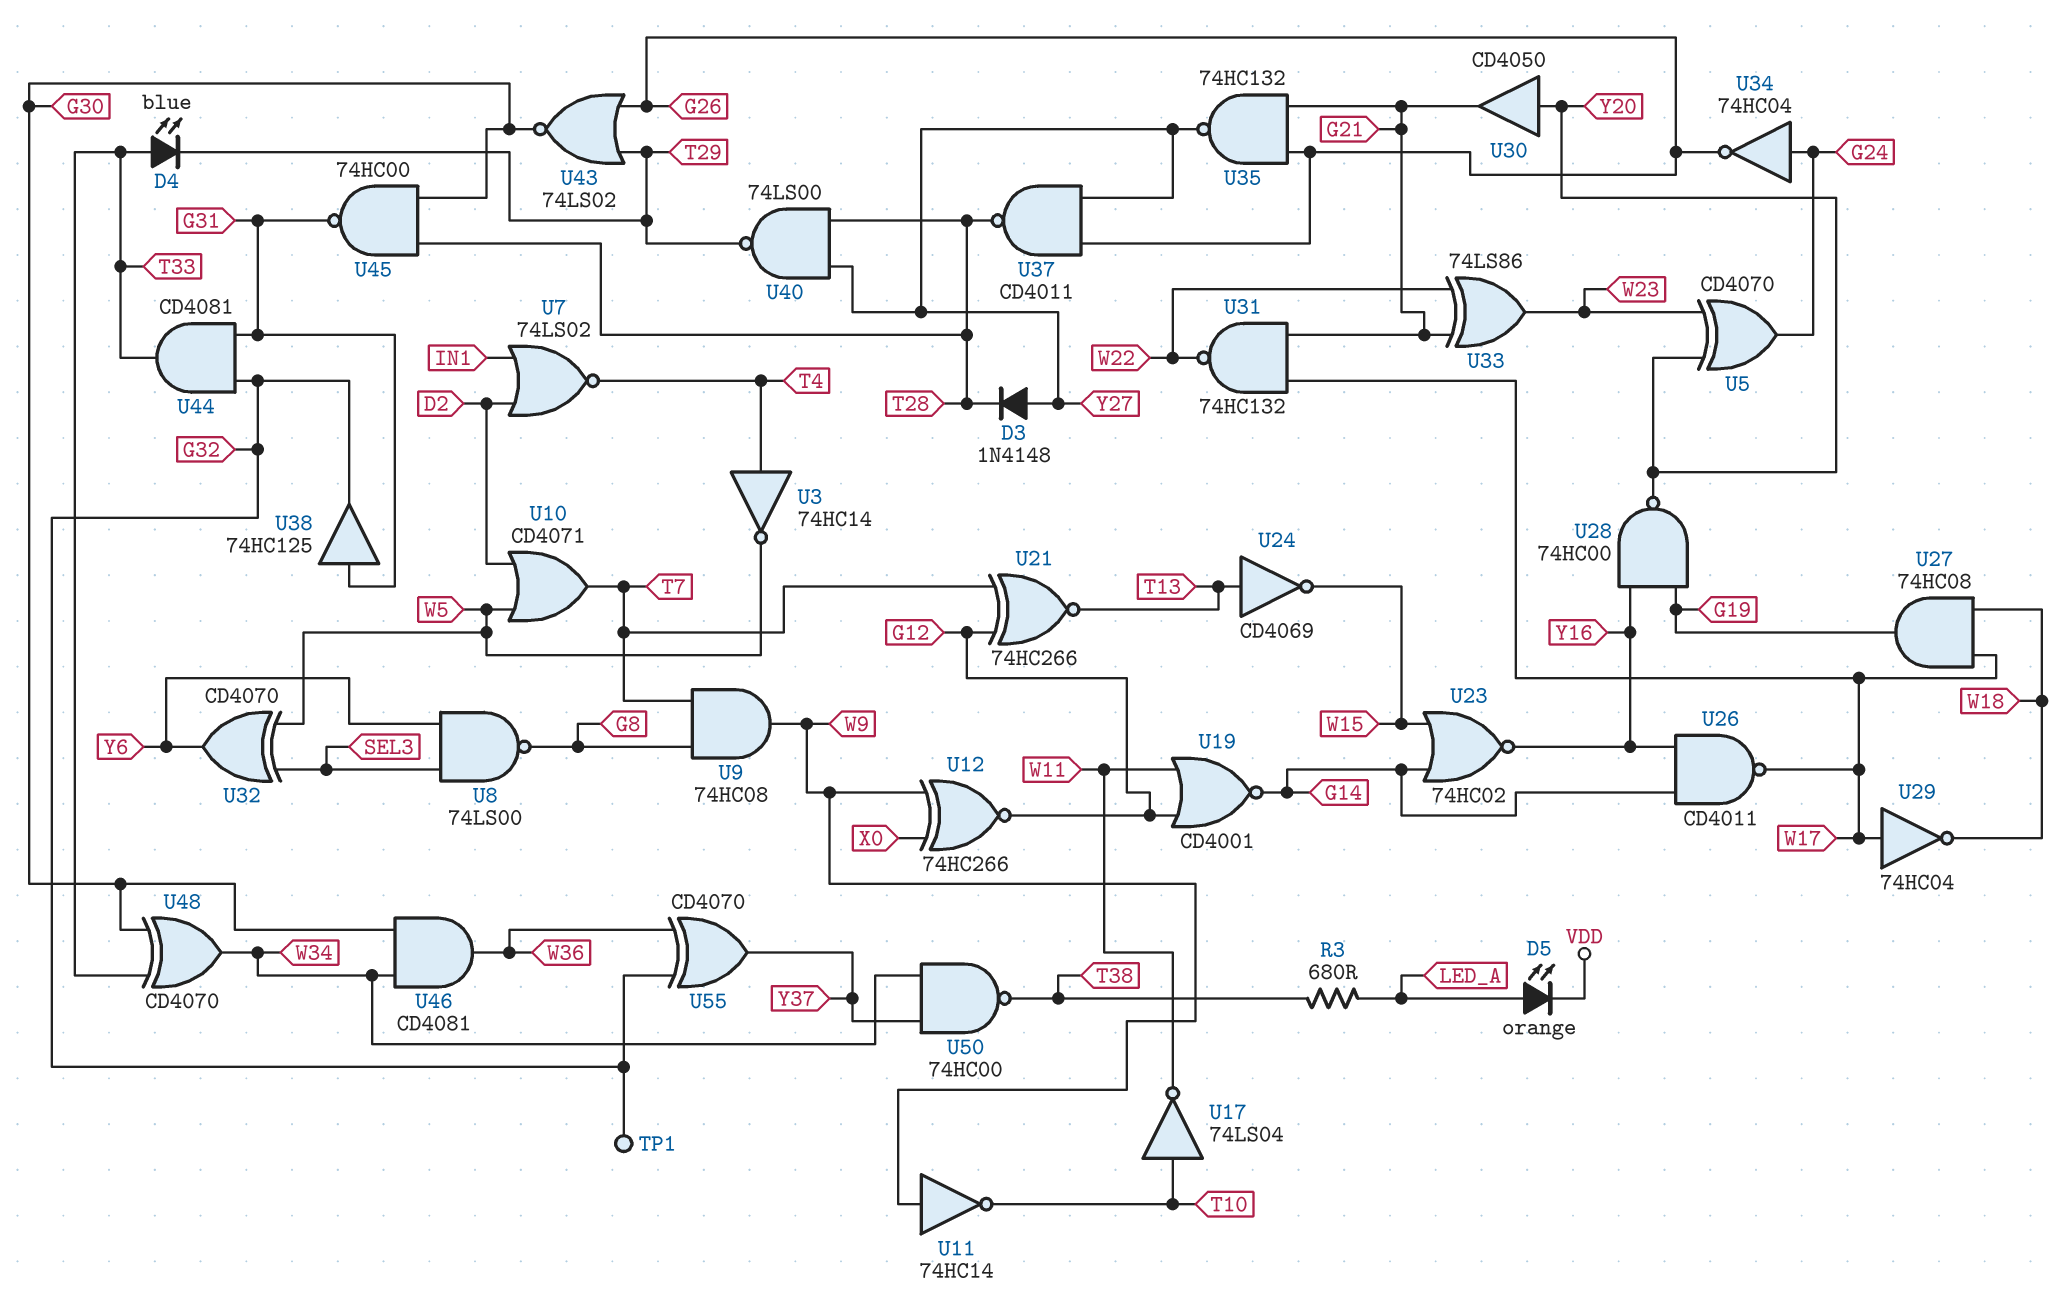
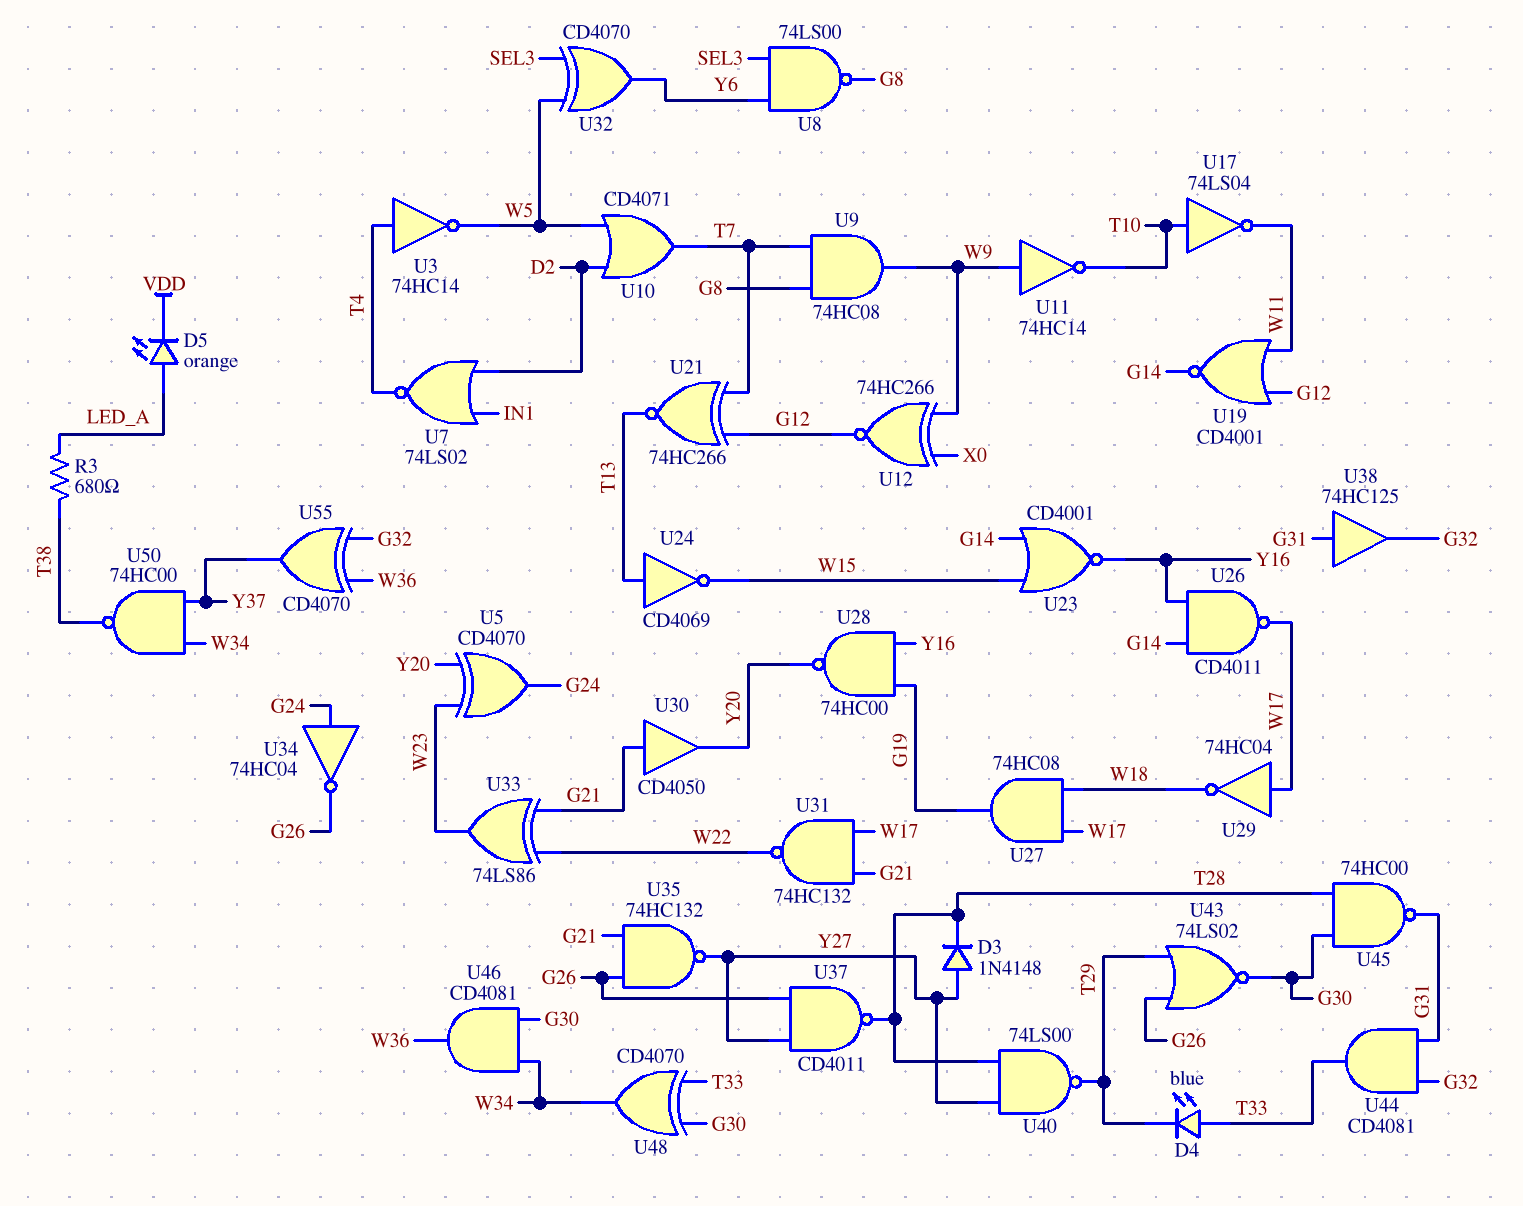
TP1: test point (G32) -> none
U23: NOR 74HC02 (in G14, in W15, out Y16) -> NOR CD4001 (in G14, in W15, out Y16)
U30: buffer CD4050 (in Y20, out G21) -> buffer CD4050 (in G21, out Y20)

